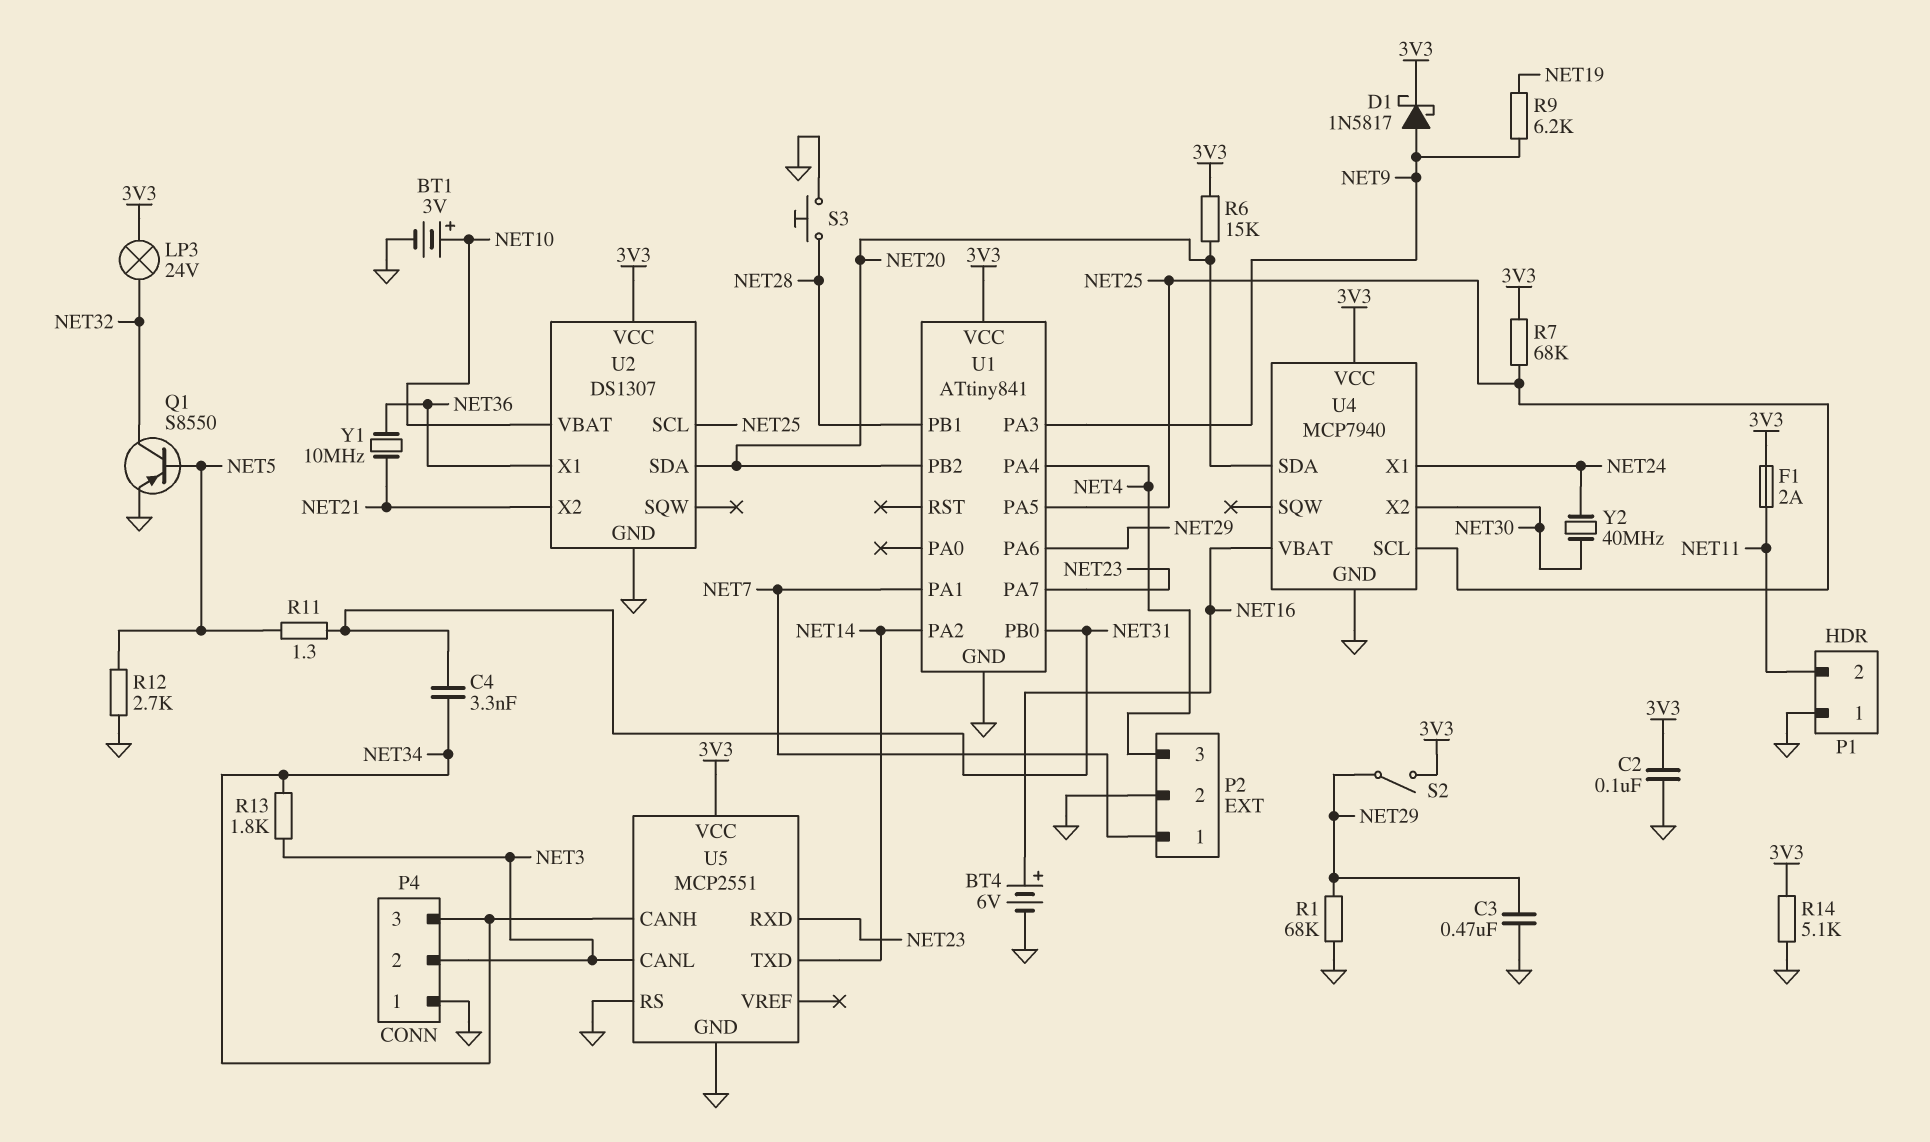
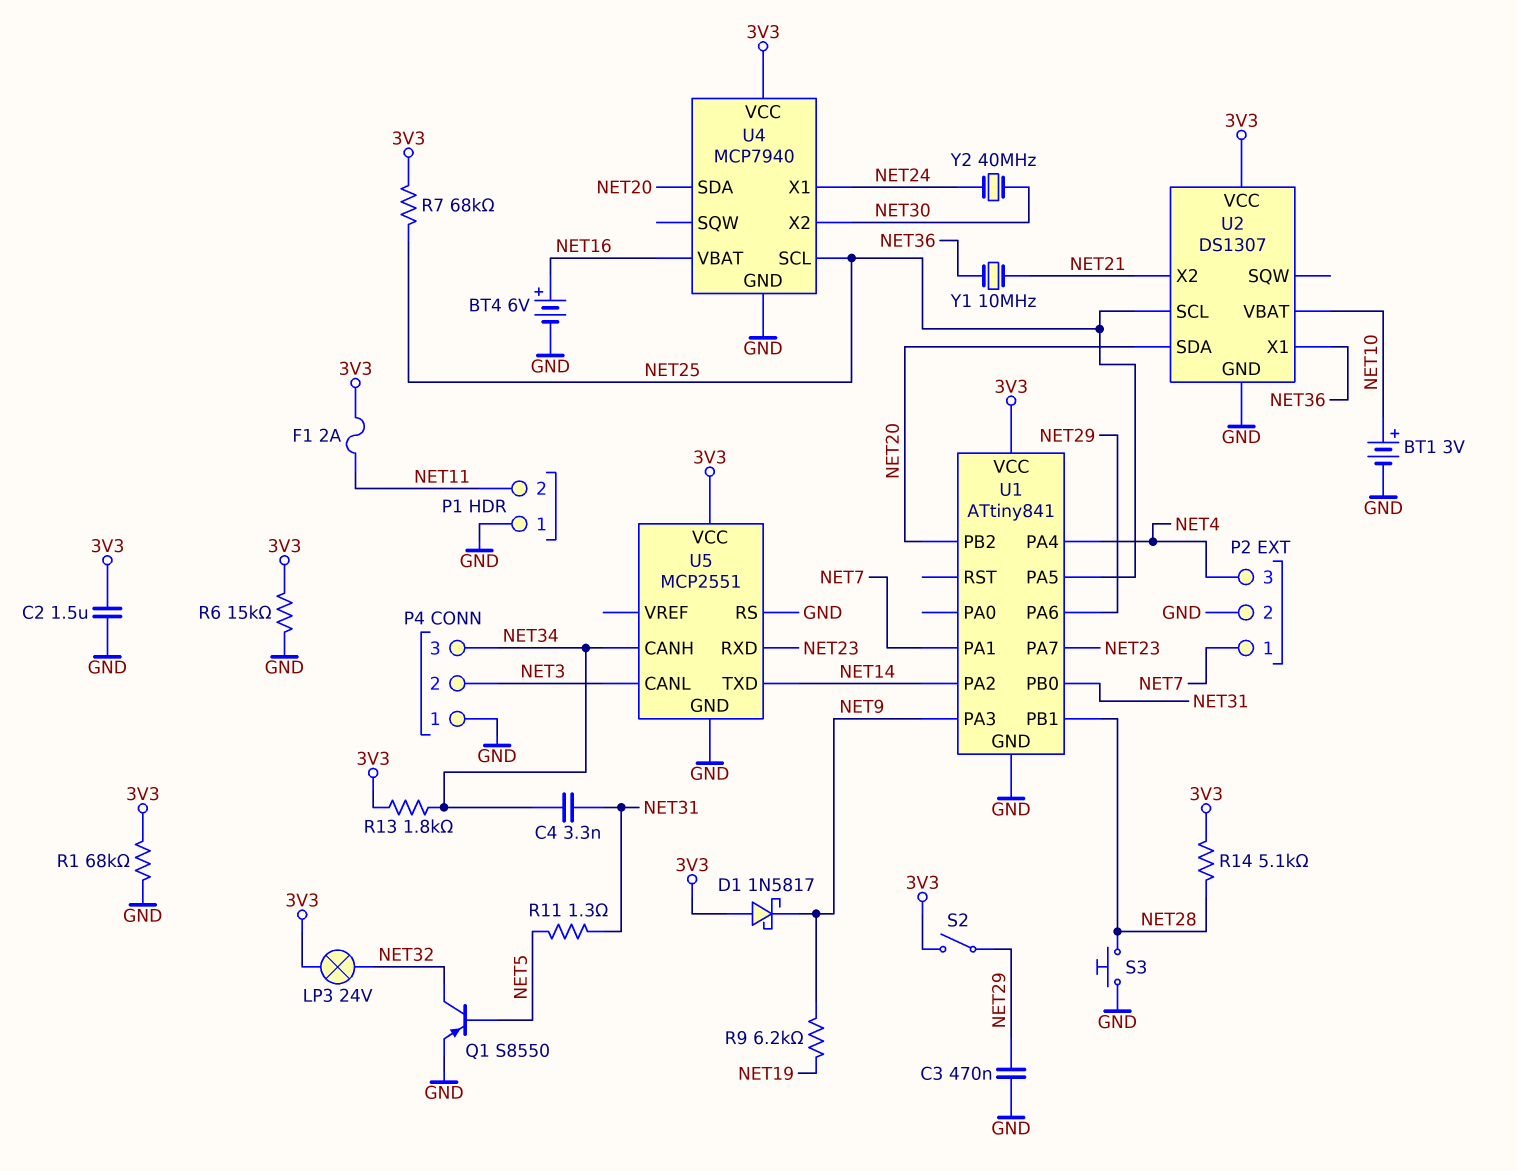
C2: 100nF (3V3, GND) -> 1.5uF (3V3, GND)
D1: schottky 1N5817 (A NET9, K 3V3) -> schottky 1N5817 (A 3V3, K NET9)
R1: 68k (GND, NET29) -> 68k (3V3, GND)
R6: 15k (3V3, NET20) -> 15k (3V3, GND)
R12: 2.7k (GND, NET5) -> none
R13: 1.8k (NET3, NET34) -> 1.8k (3V3, NET34)
R14: 5.1k (3V3, GND) -> 5.1k (3V3, NET28)

